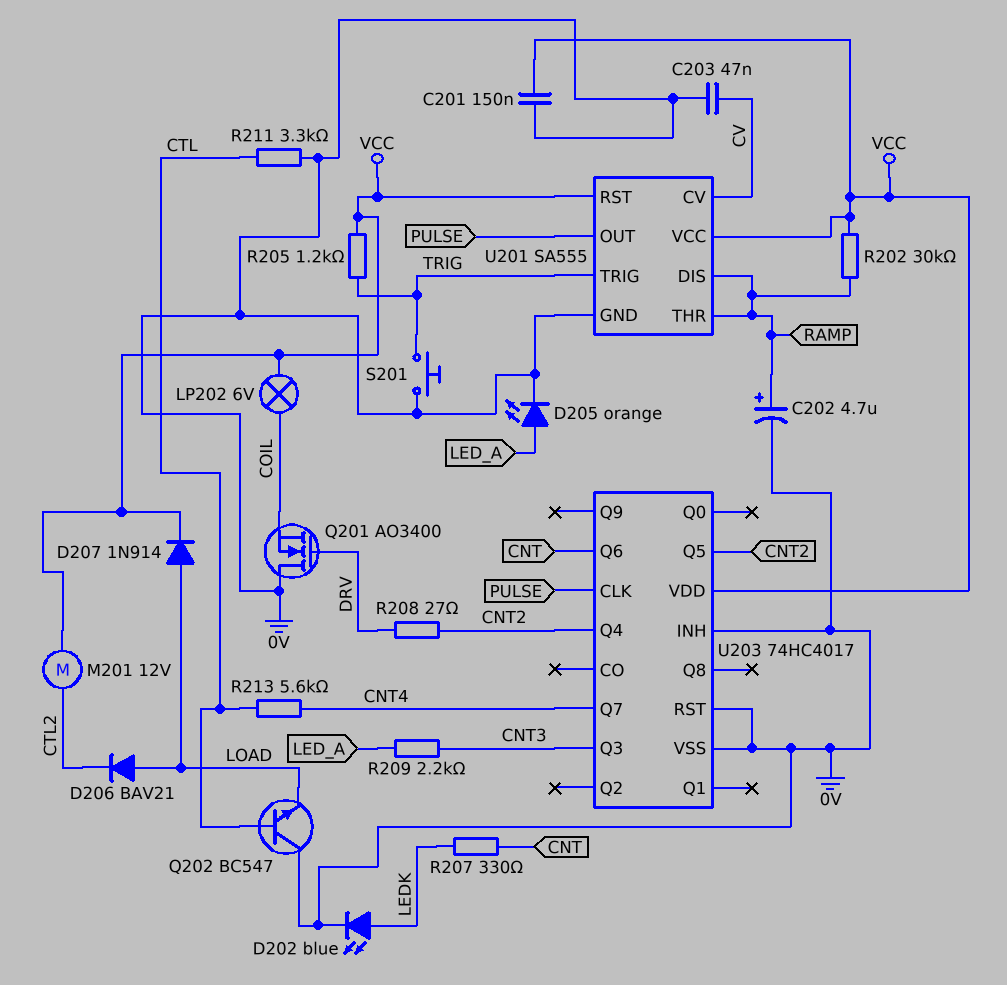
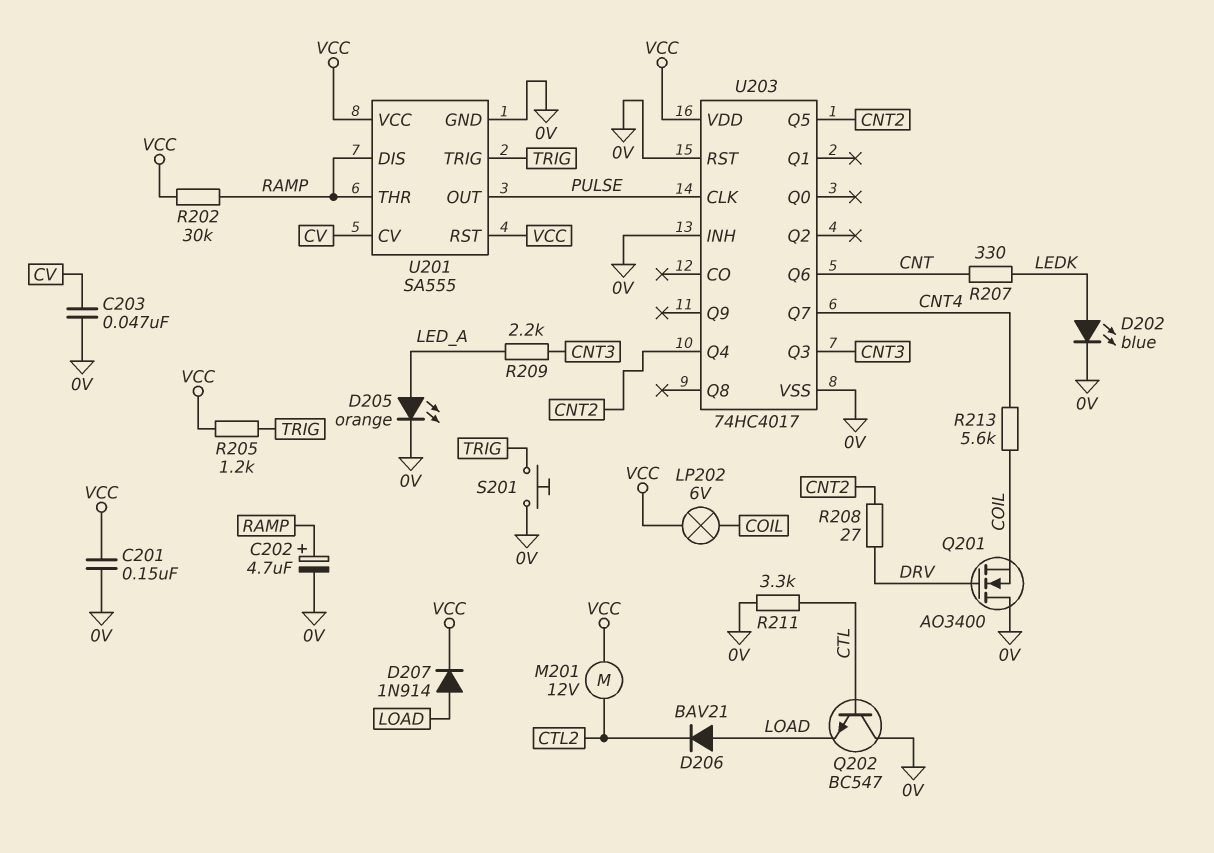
R213: 5.6k (CNT4, CTL) -> 5.6k (CNT4, COIL)

